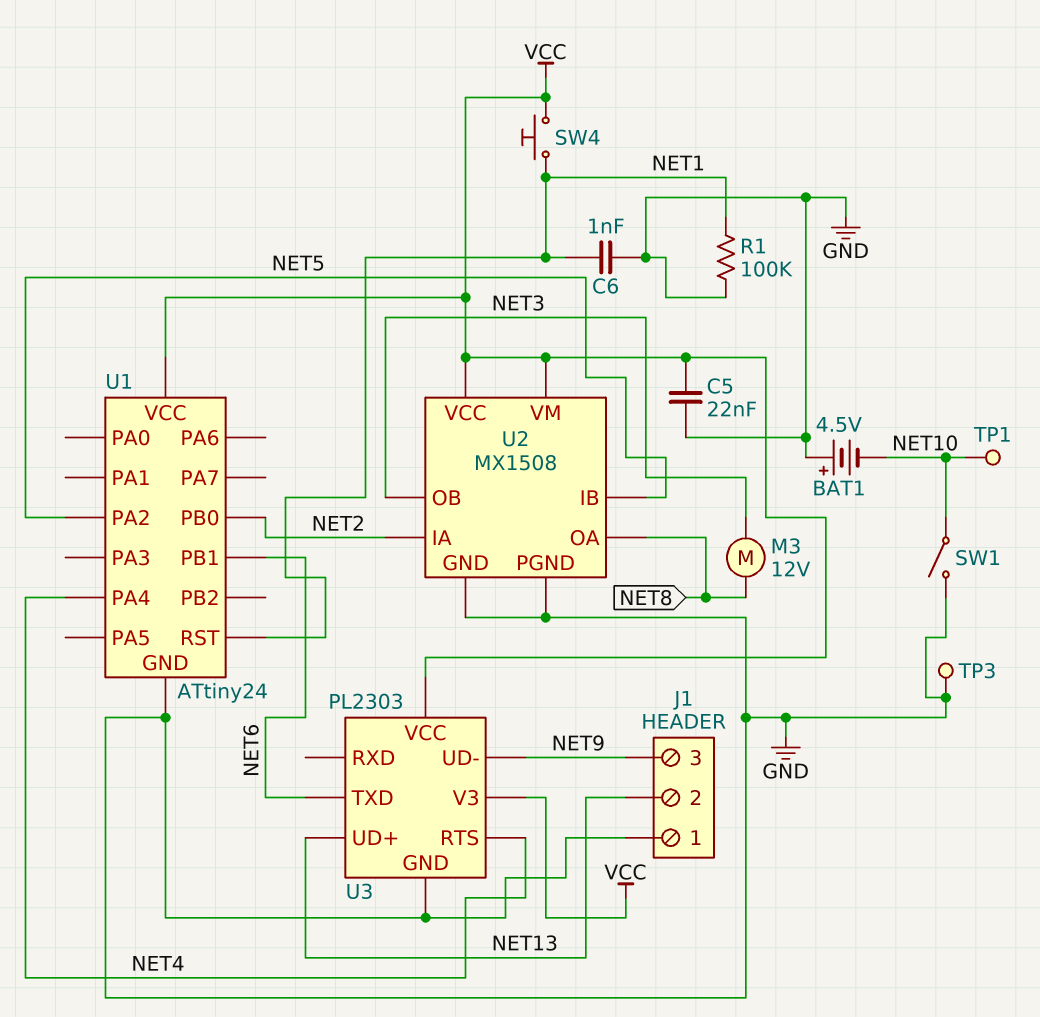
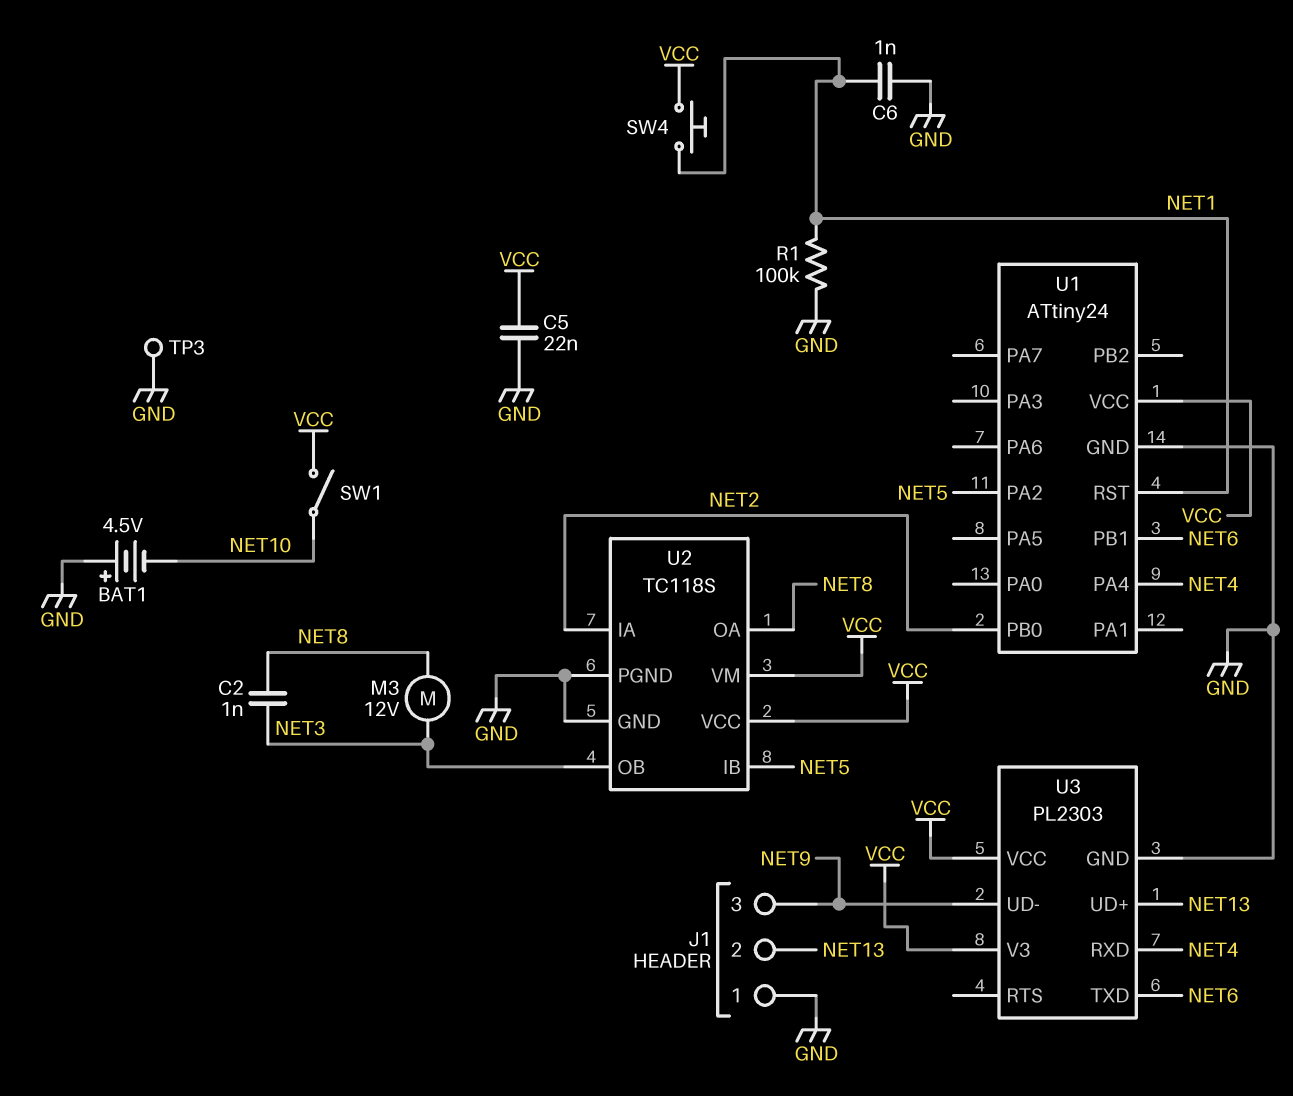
C2: none -> 1nF (NET3, NET8)
SW1: switch (GND, NET10) -> switch (NET10, VCC)
TP1: test point (NET10) -> none
U2: MX1508 -> TC118S
U3 pin RTS: NET4 -> none
U3 pin RXD: none -> NET4

